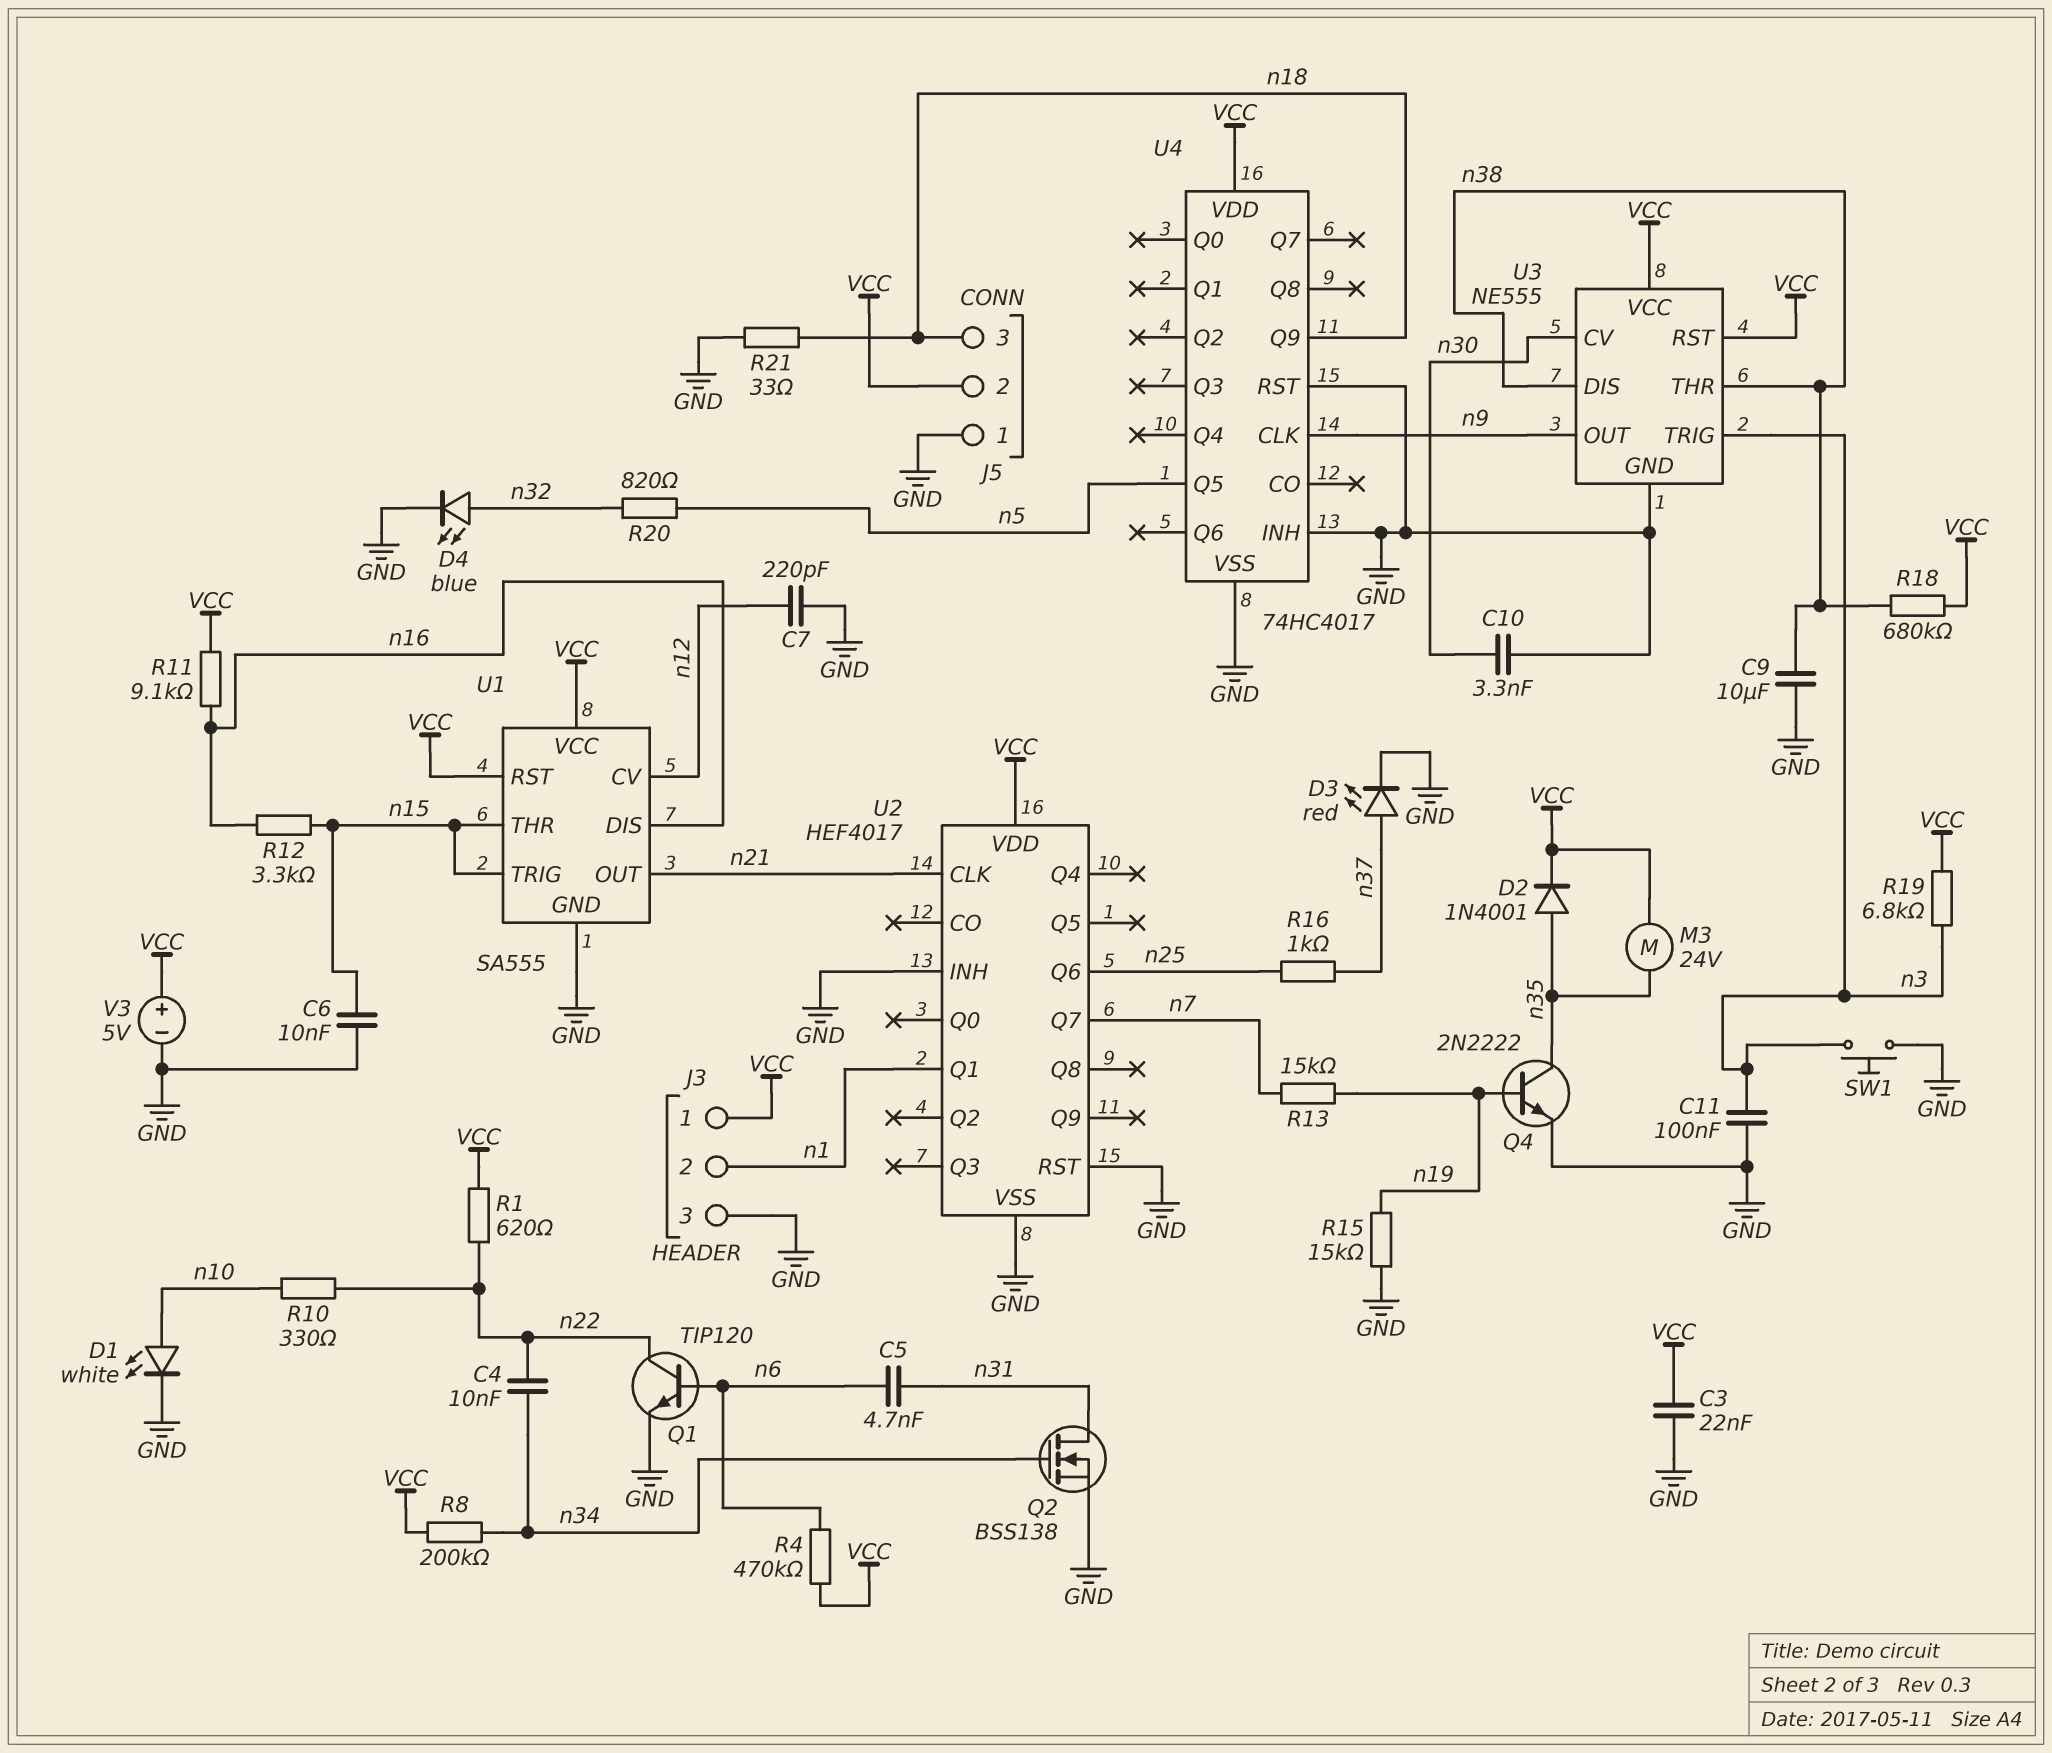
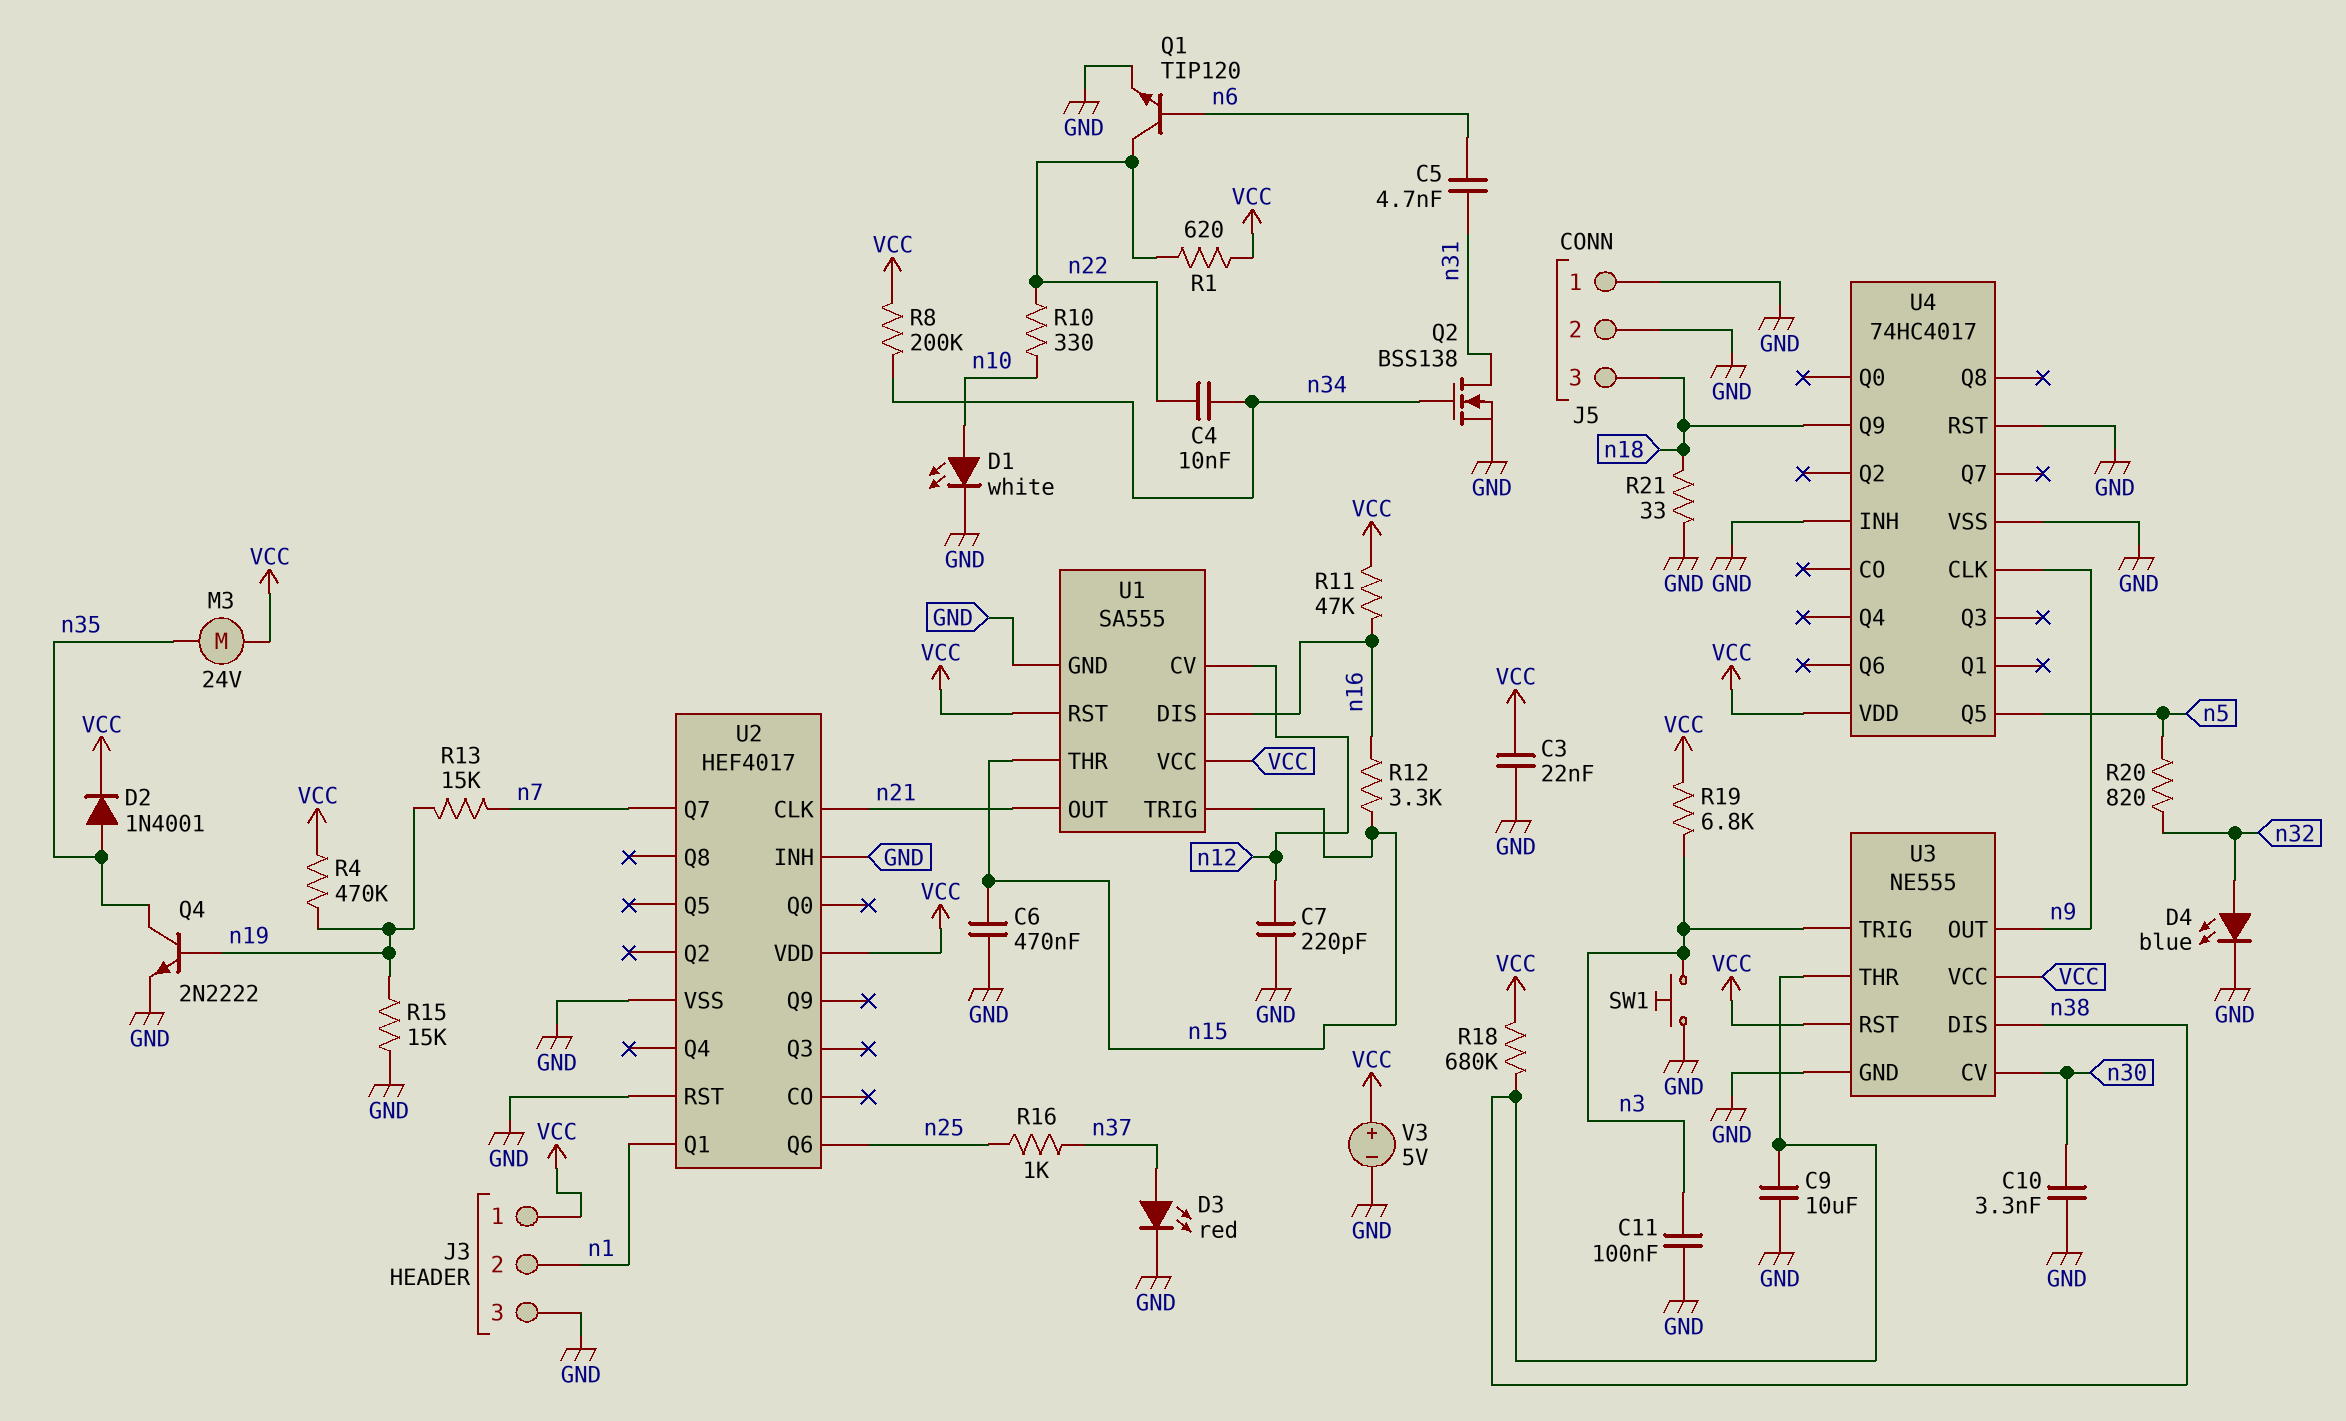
C6: 10nF (GND, n15) -> 470nF (GND, n15)
J5 pin 2: VCC -> GND
R4: 470k (VCC, n6) -> 470k (VCC, n19)
R11: 9.1k (VCC, n16) -> 47k (VCC, n16)

